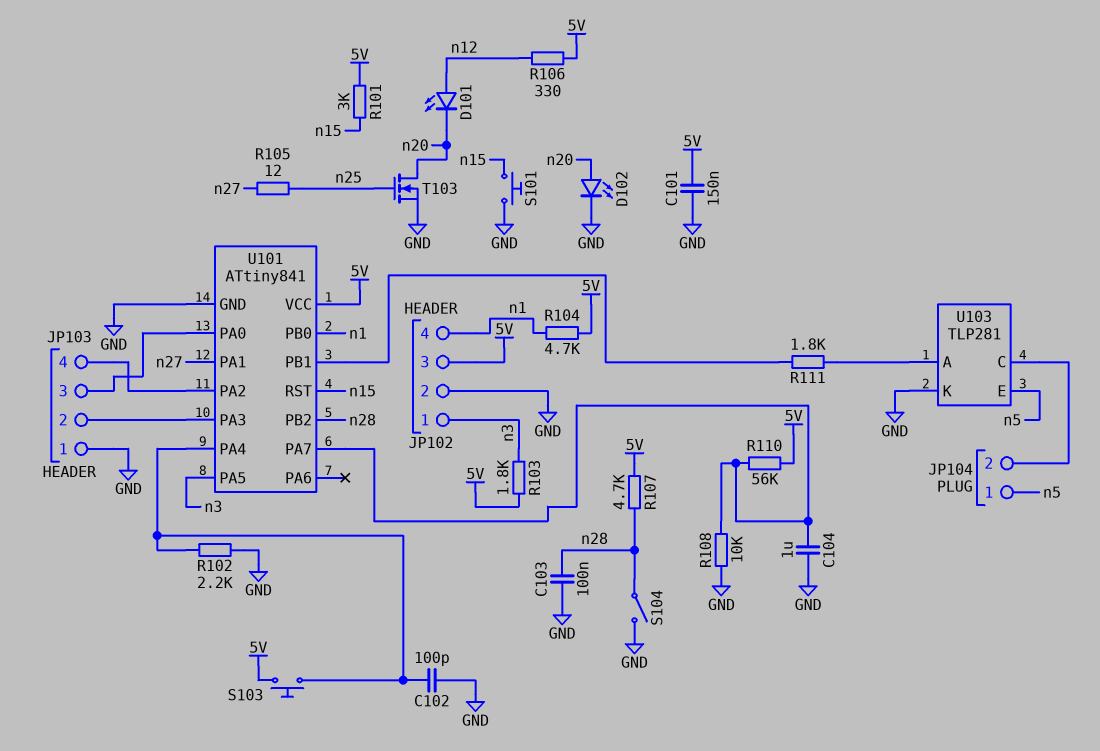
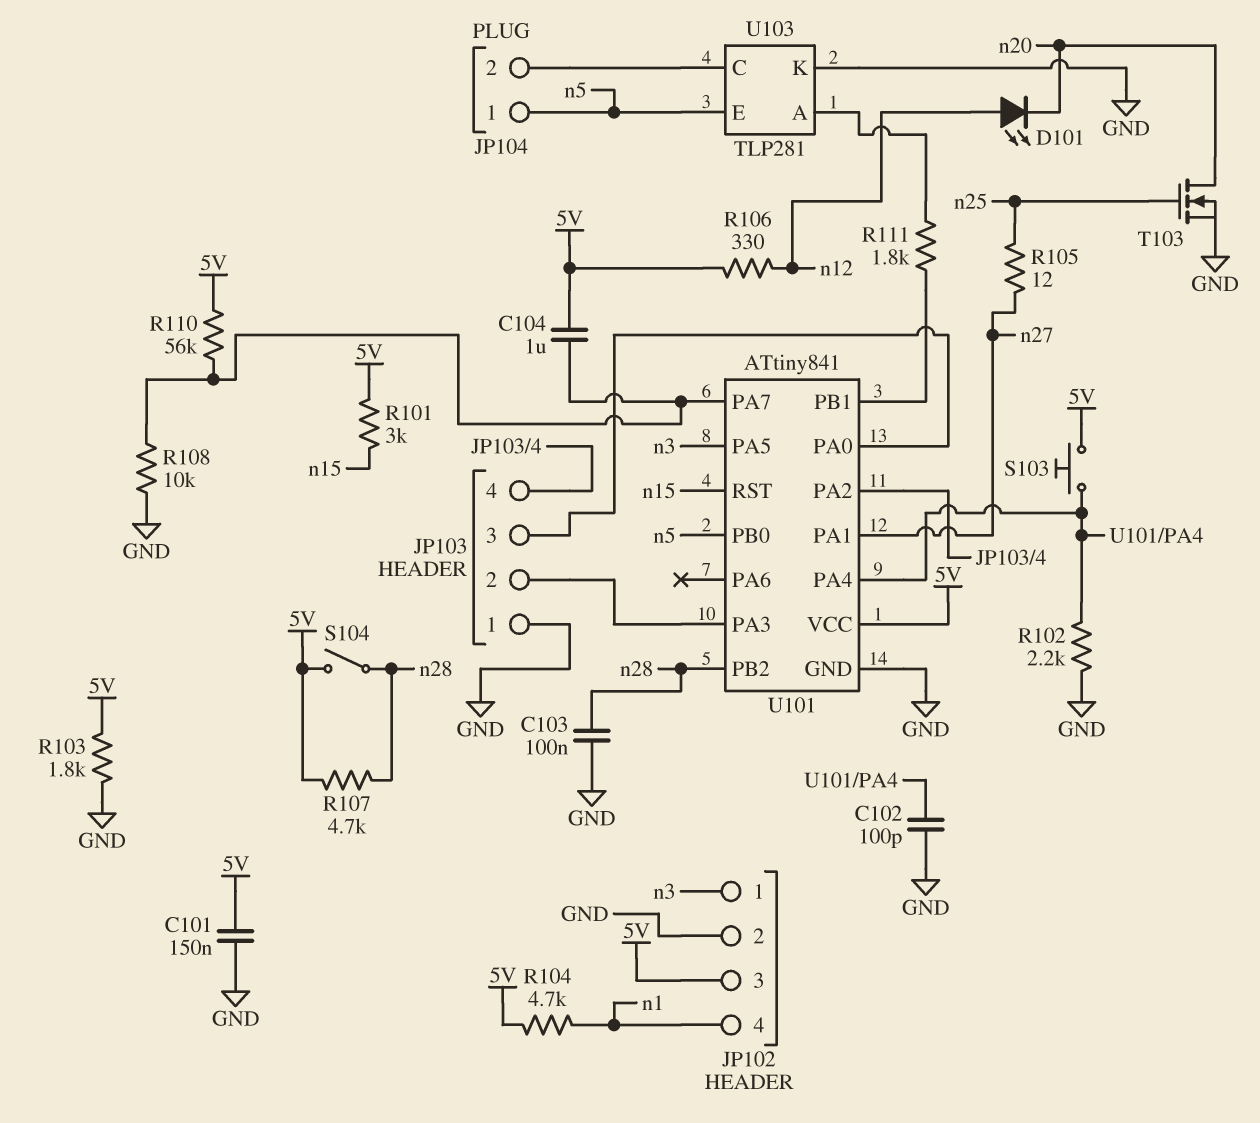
C104: 1uF (GND, U101/PA7) -> 1uF (5V, U101/PA7)
D102: LED (A n20, K GND) -> none
R103: 1.8k (5V, n3) -> 1.8k (5V, GND)
S101: button (GND, n15) -> none
S104: switch (GND, n28) -> switch (5V, n28)
U101 pin PB0: n1 -> n5

